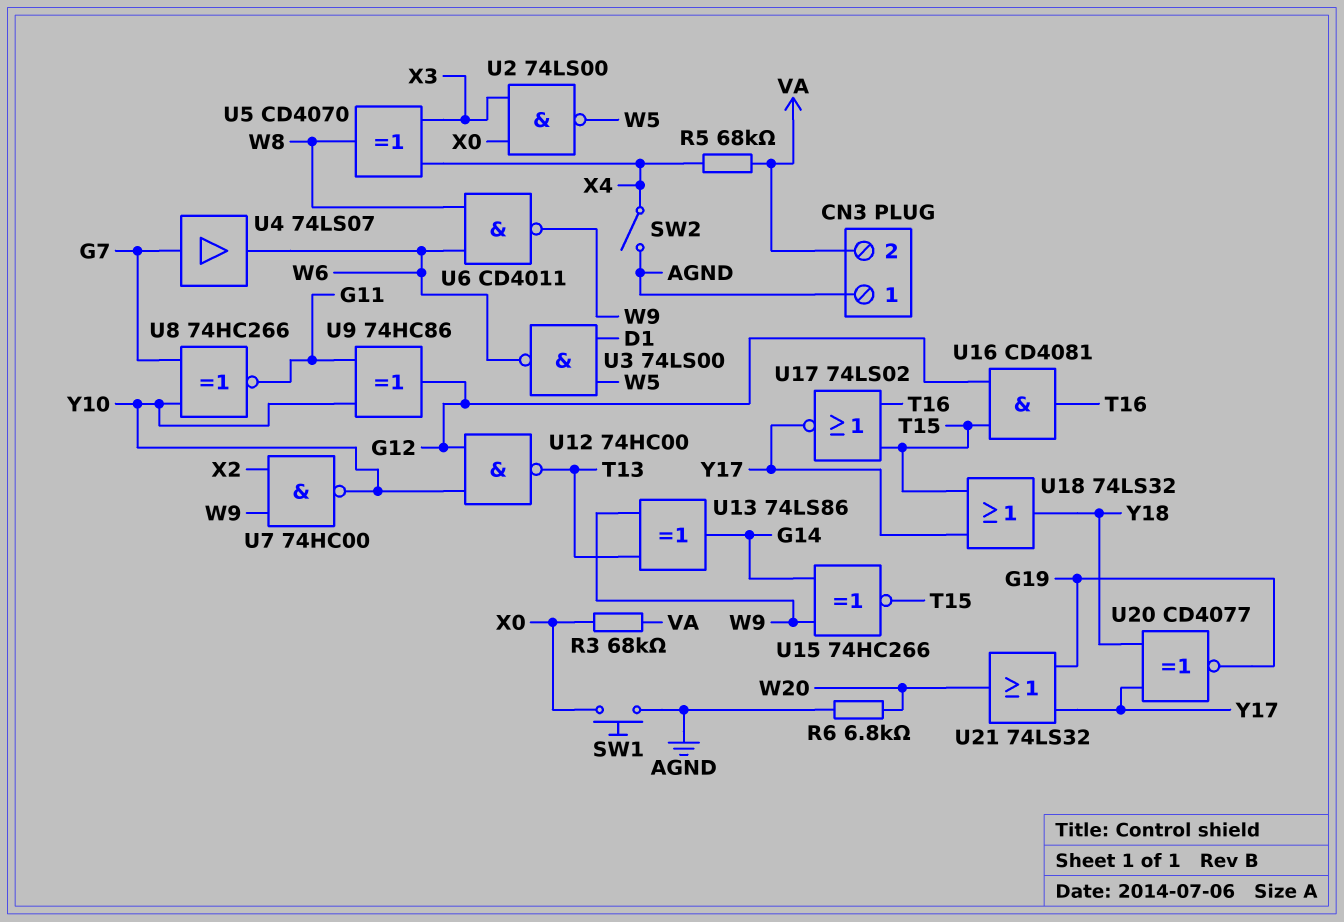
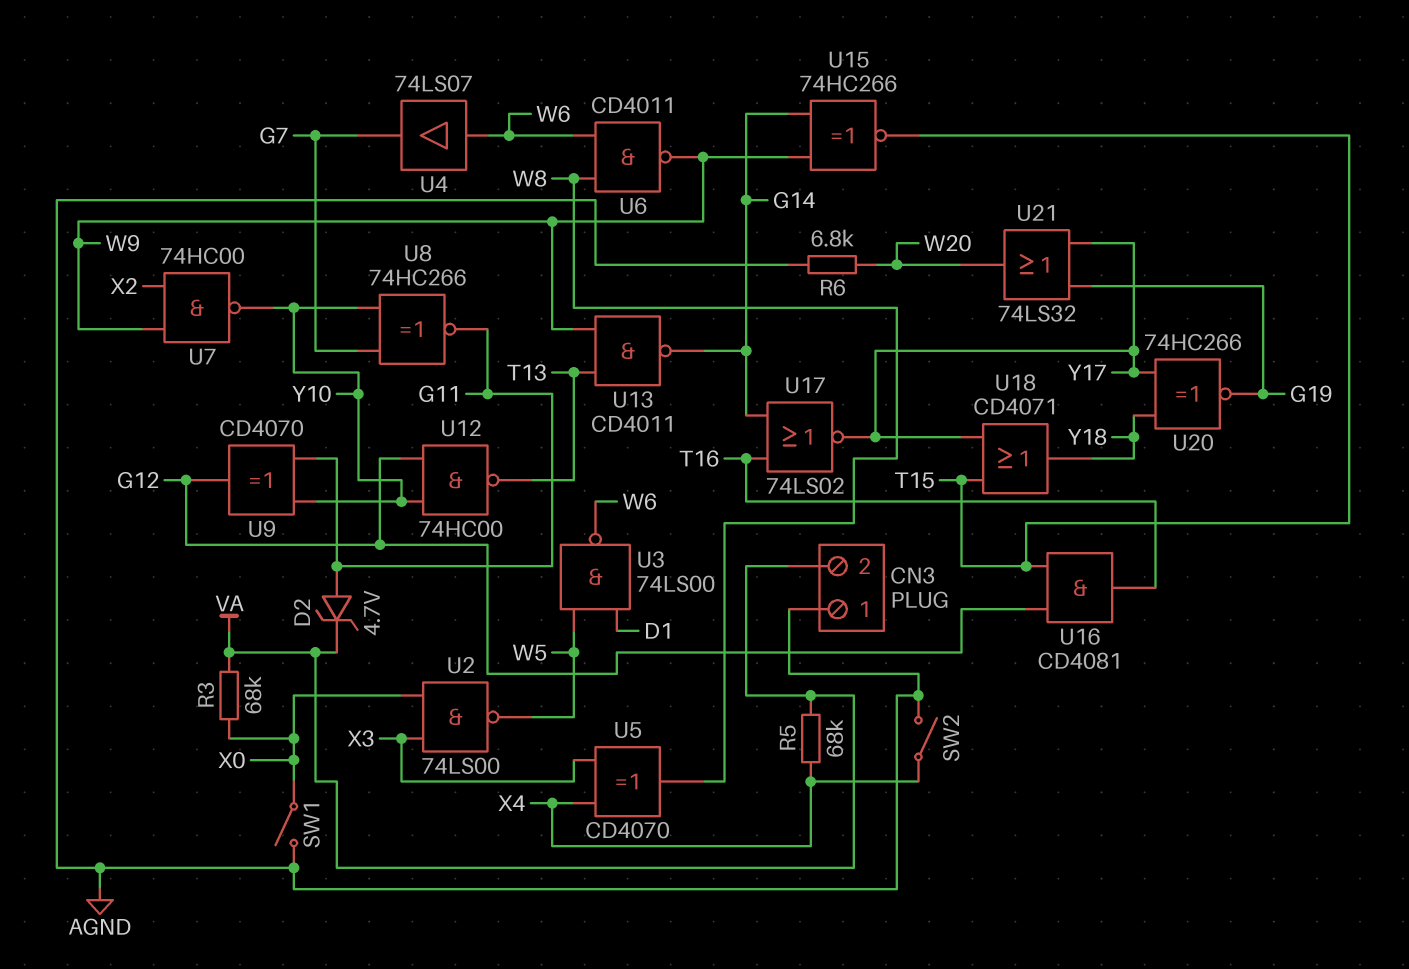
D2: none -> zener 4.7V (A G11, K VA)
SW1: button (AGND, X0) -> switch (AGND, X0)
U4: buffer 74LS07 (in G7, out W6) -> buffer 74LS07 (in W6, out G7)
U9: XOR 74HC86 (in G11, in Y10, out G12) -> XOR CD4070 (in G11, in Y10, out G12)
U13: XOR 74LS86 (in T13, in W9, out G14) -> NAND CD4011 (in T13, in W9, out G14)
U17: NOR 74LS02 (in T15, in T16, out Y17) -> NOR 74LS02 (in G14, in T16, out Y17)
U18: OR 74LS32 (in T15, in Y17, out Y18) -> OR CD4071 (in T15, in Y17, out Y18)
U20: XNOR CD4077 (in Y17, in Y18, out G19) -> XNOR 74HC266 (in Y17, in Y18, out G19)

